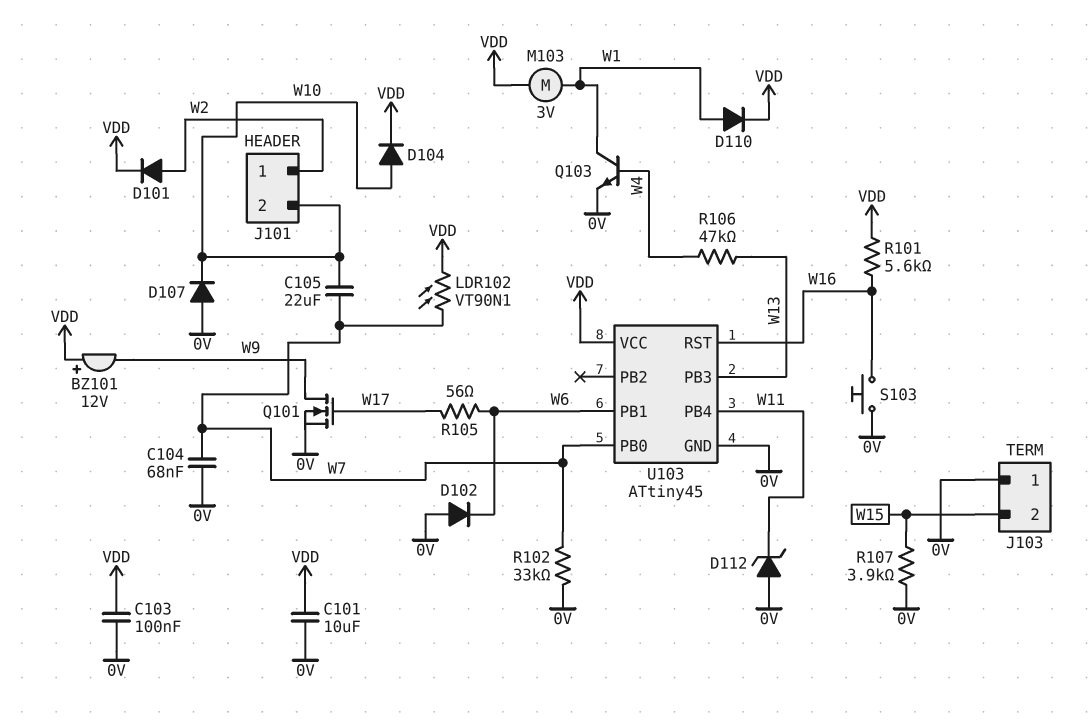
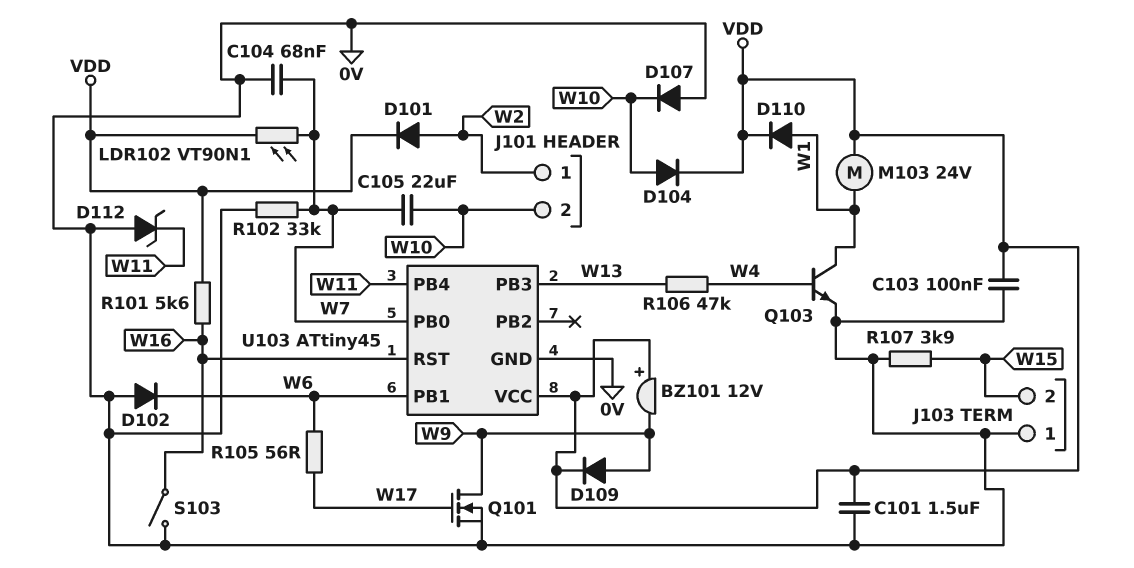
C101: 10uF (0V, VDD) -> 1.5uF (0V, VDD)
D109: none -> diode (A W9, K VDD)
M103: motor 3V (VDD, W1) -> motor 24V (VDD, W1)
S103: button (0V, W16) -> switch (0V, W16)

